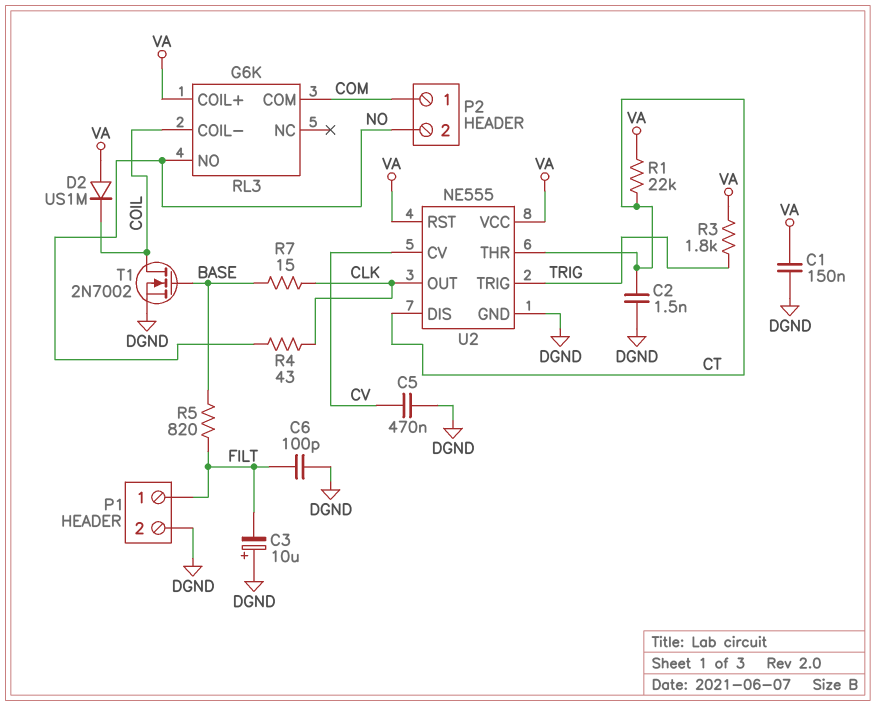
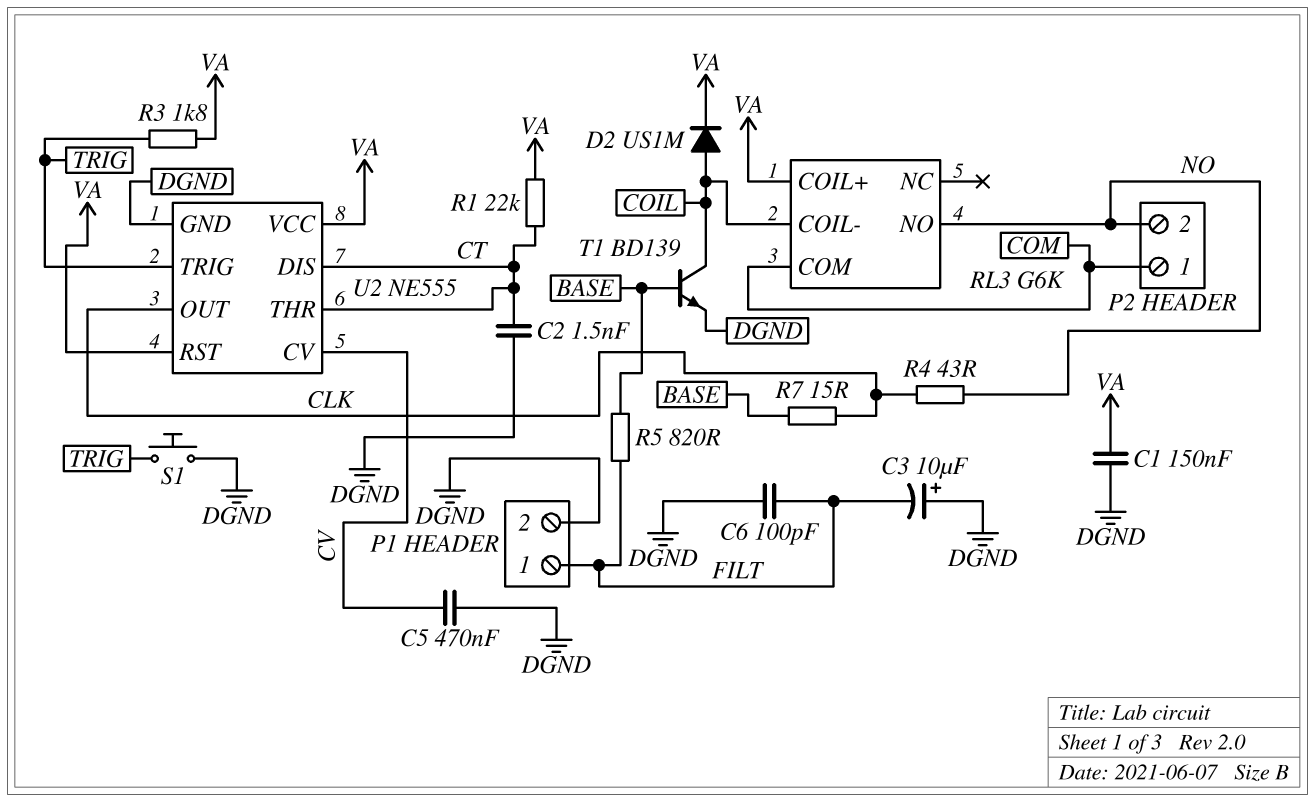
D2: diode US1M (A VA, K COIL) -> diode US1M (A COIL, K VA)
S1: none -> button (DGND, TRIG)
T1: NMOS 2N7002 (G BASE, D COIL, S DGND) -> NPN BD139 (B BASE, C COIL, E DGND)

